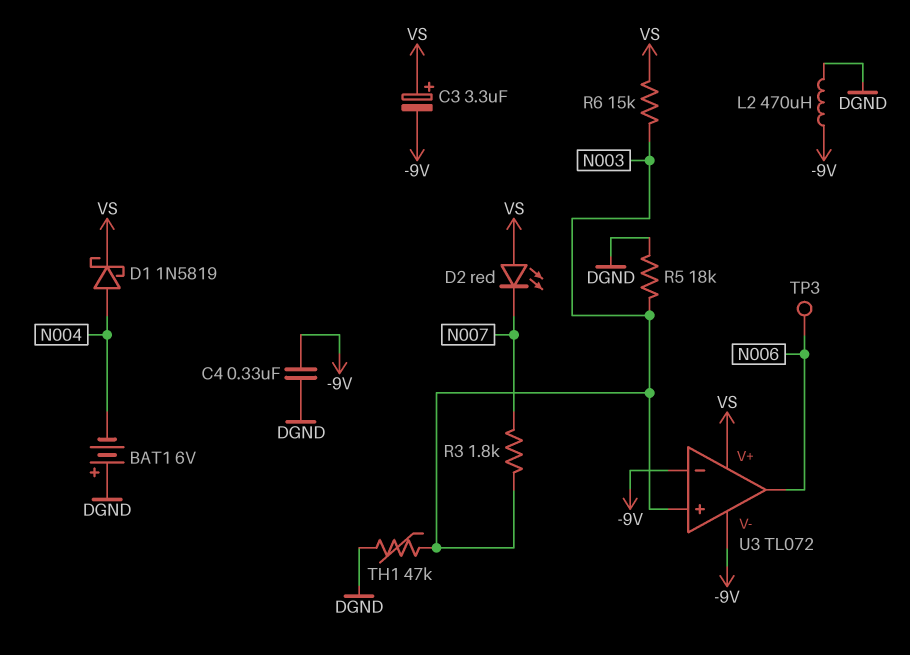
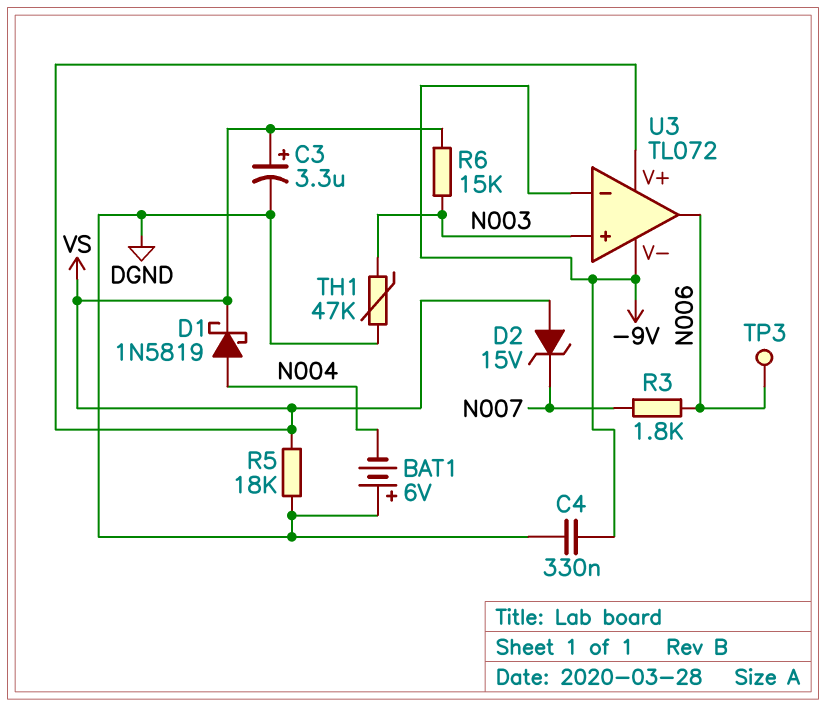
C3: 3.3uF (plus VS, minus -9V) -> 3.3uF (plus VS, minus DGND)
D2: LED red (A VS, K N007) -> zener 15V (A VS, K N007)
L2: 470uH (-9V, DGND) -> none
R3: 1.8k (N003, N007) -> 1.8k (N006, N007)
R5: 18k (DGND, N003) -> 18k (DGND, VS)

